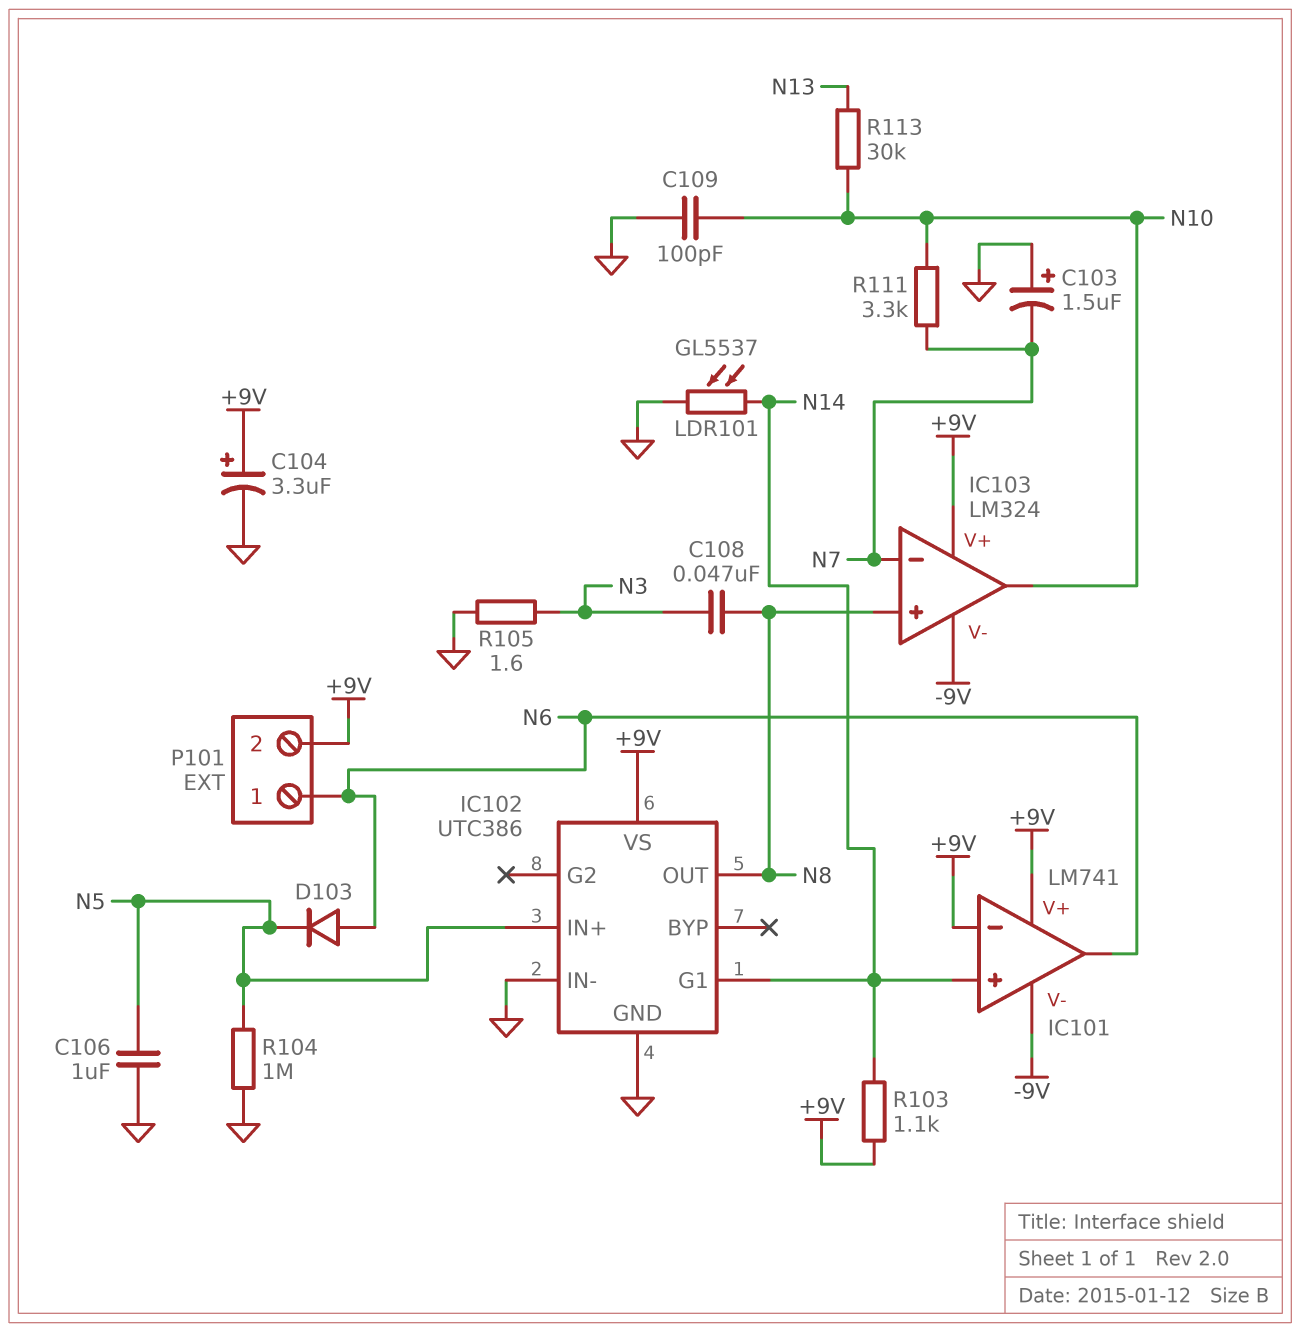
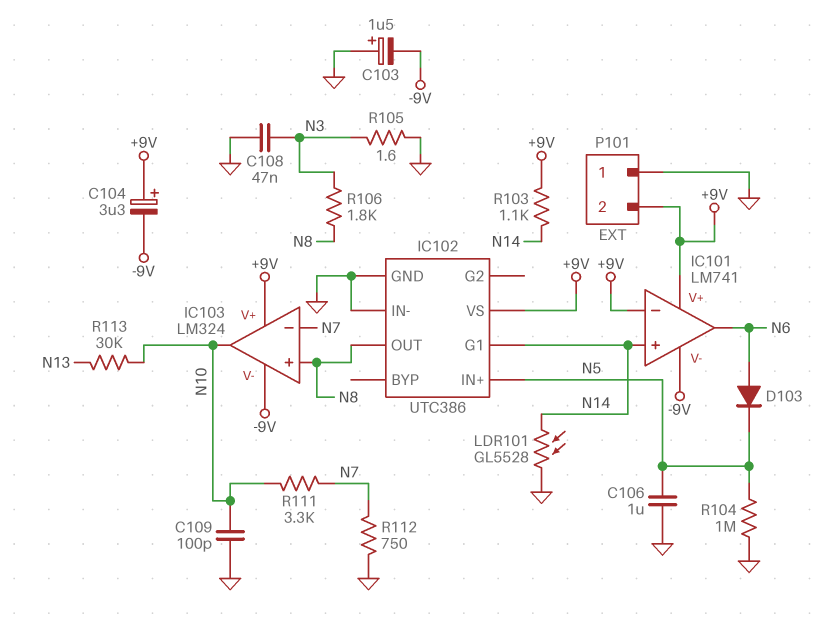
C103: 1.5uF (plus GND, minus N7) -> 1.5uF (plus GND, minus -9V)
C104: 3.3uF (plus +9V, minus GND) -> 3.3uF (plus +9V, minus -9V)
C108: 47nF (N3, N8) -> 47nF (GND, N3)
LDR101: GL5537 (GND, N14) -> GL5528 (GND, N14)
P101 pin 1: N6 -> GND
R106: none -> 1.8k (N3, N8)
R112: none -> 750 (GND, N7)

